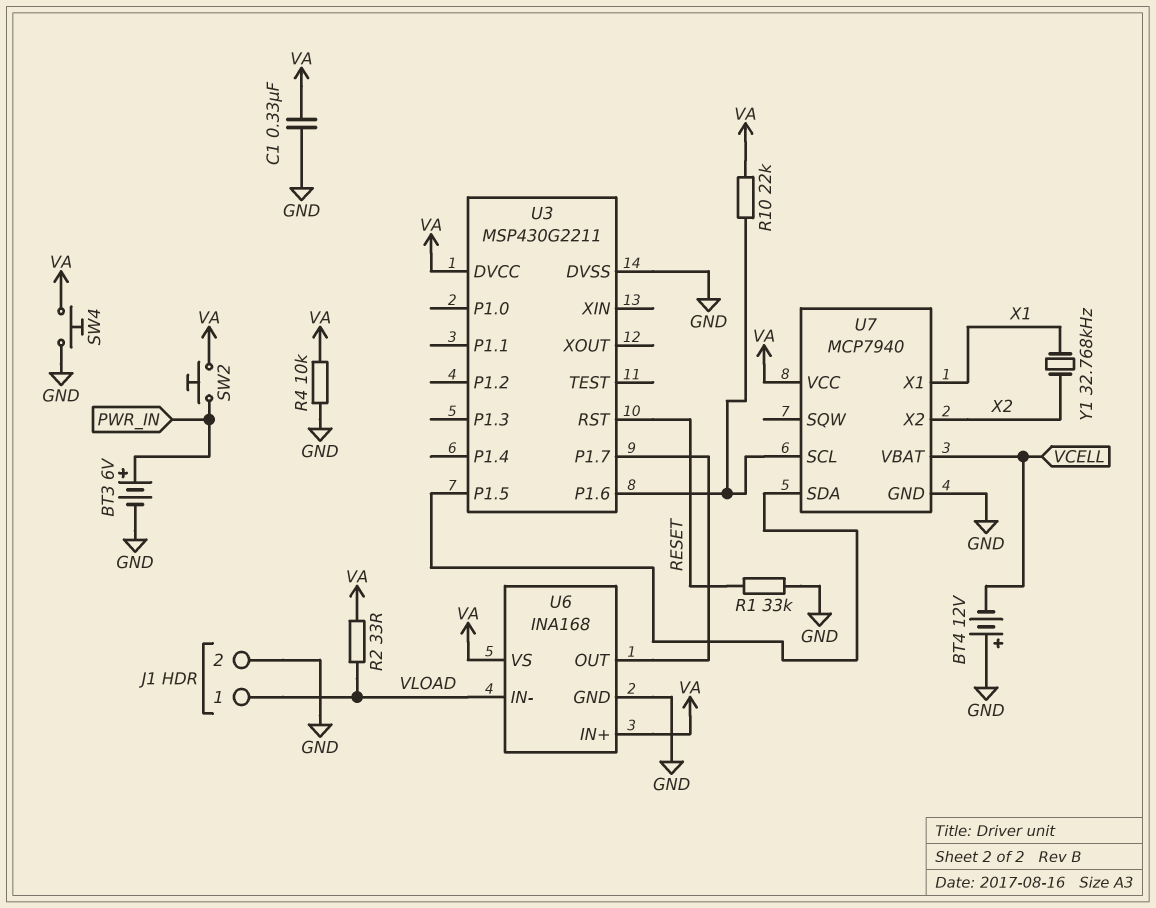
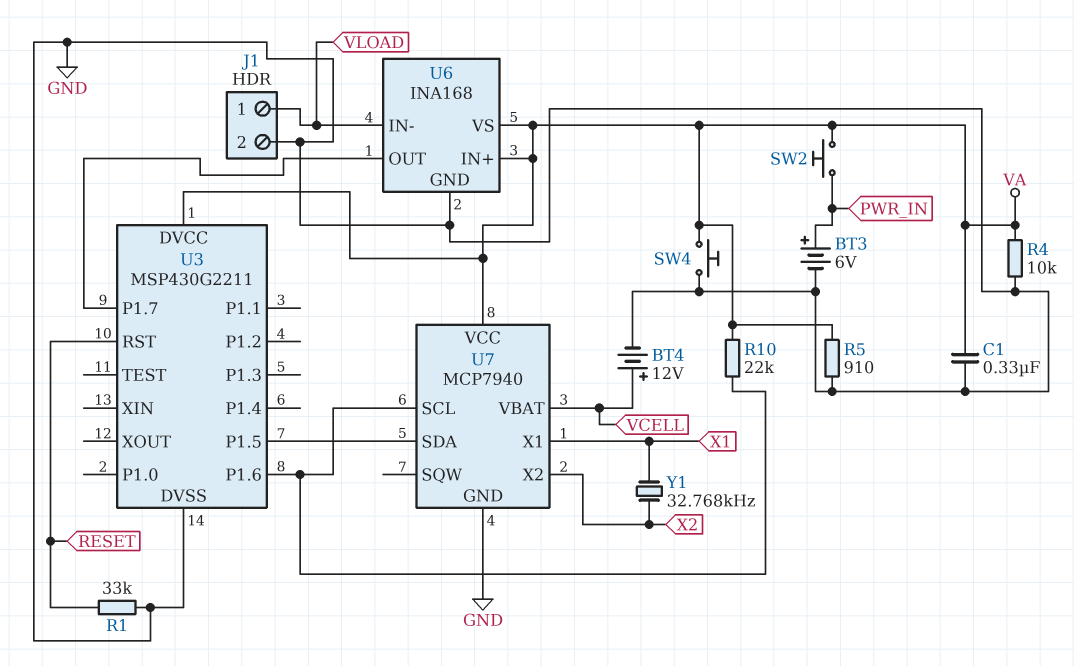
BT4: 12V (plus GND, minus VCELL) -> 12V (plus VCELL, minus GND)
R2: 33 (VA, VLOAD) -> none
R5: none -> 910 (GND, VA)

